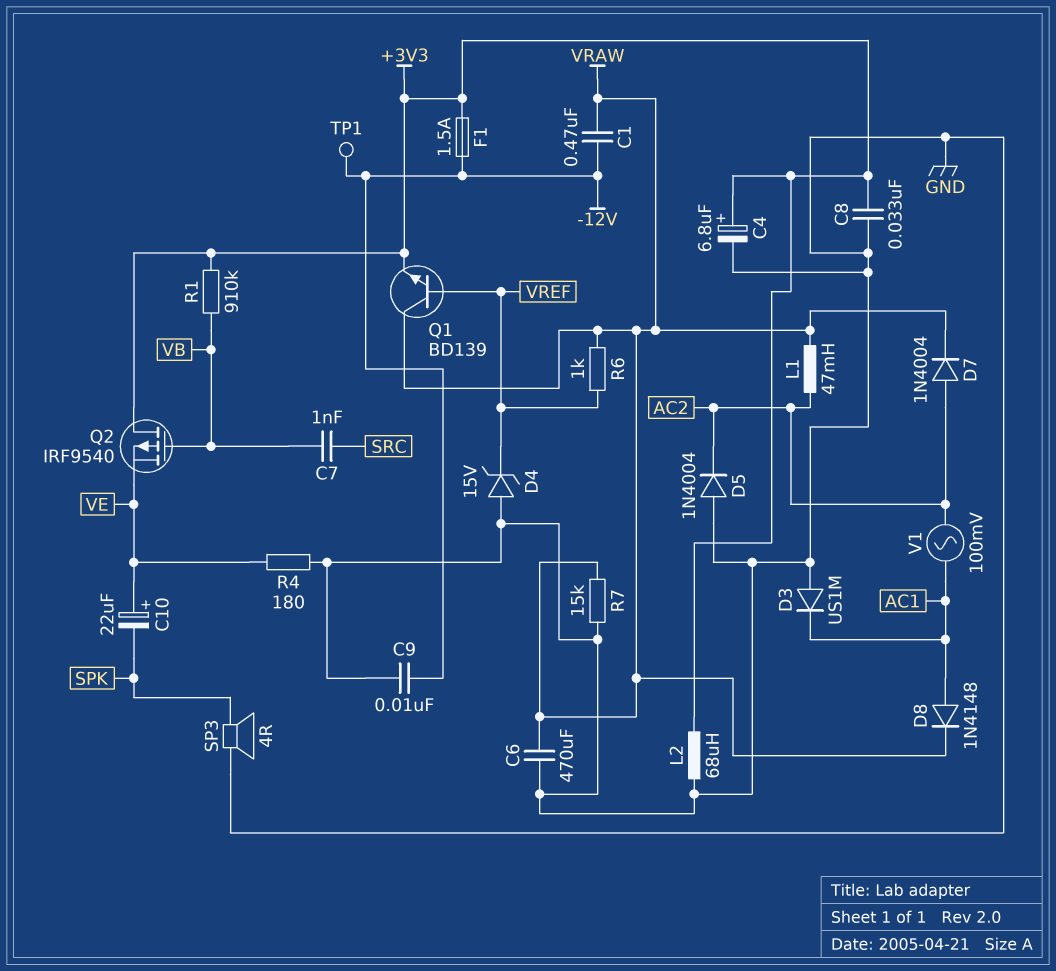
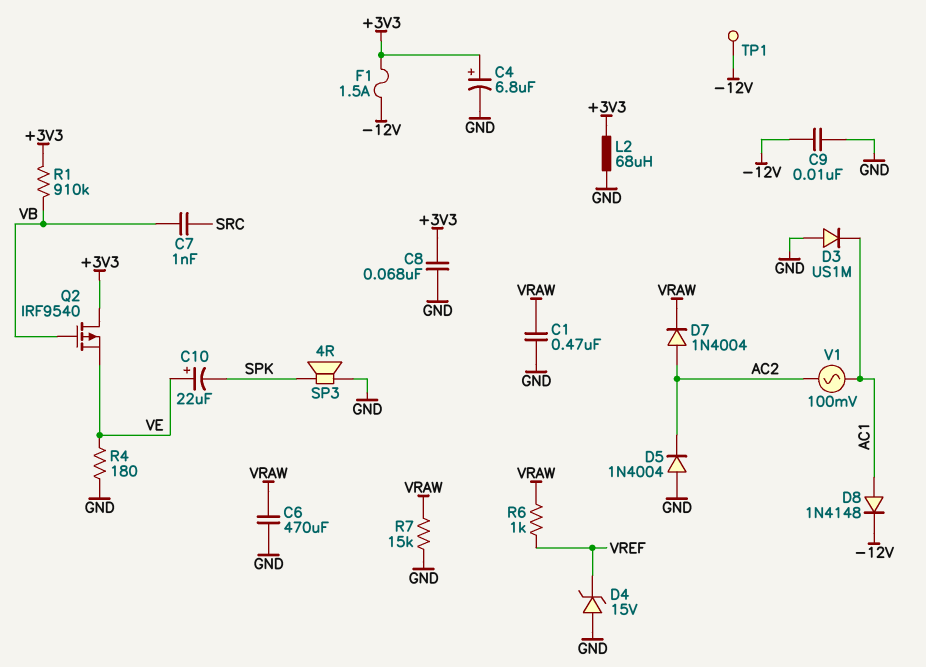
C1: 470nF (-12V, VRAW) -> 470nF (GND, VRAW)
C8: 33nF (+3V3, GND) -> 68nF (+3V3, GND)
D8: diode 1N4148 (A AC1, K VRAW) -> diode 1N4148 (A AC1, K -12V)
L1: 47mH (AC2, VRAW) -> none
Q1: NPN BD139 (B VREF, C VRAW, E +3V3) -> none

